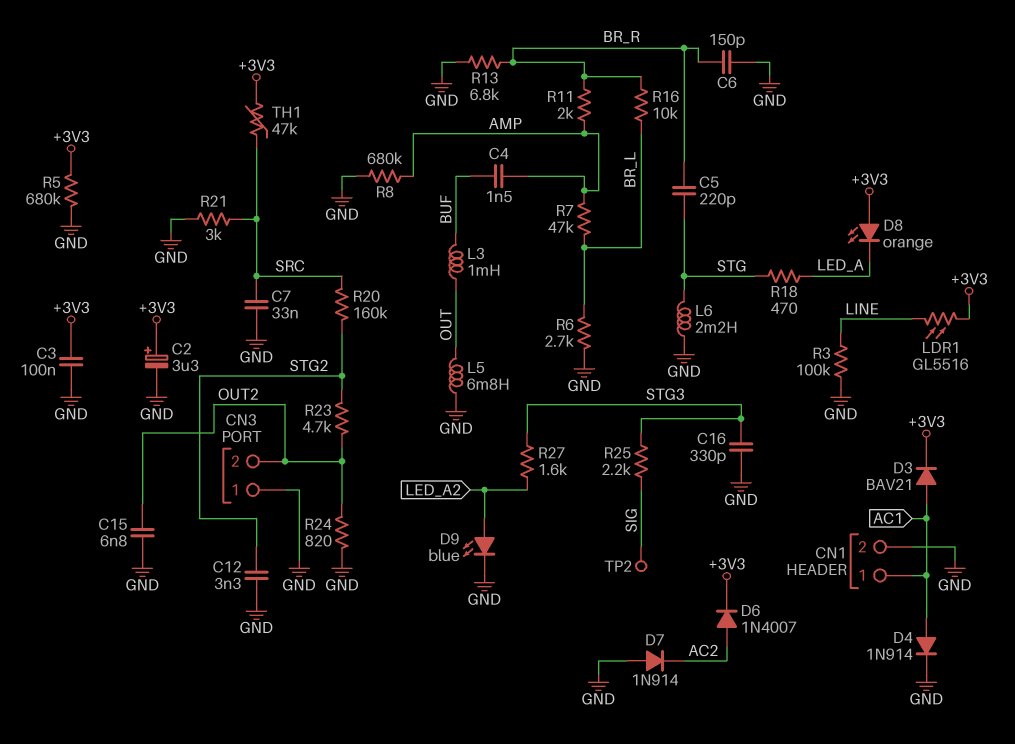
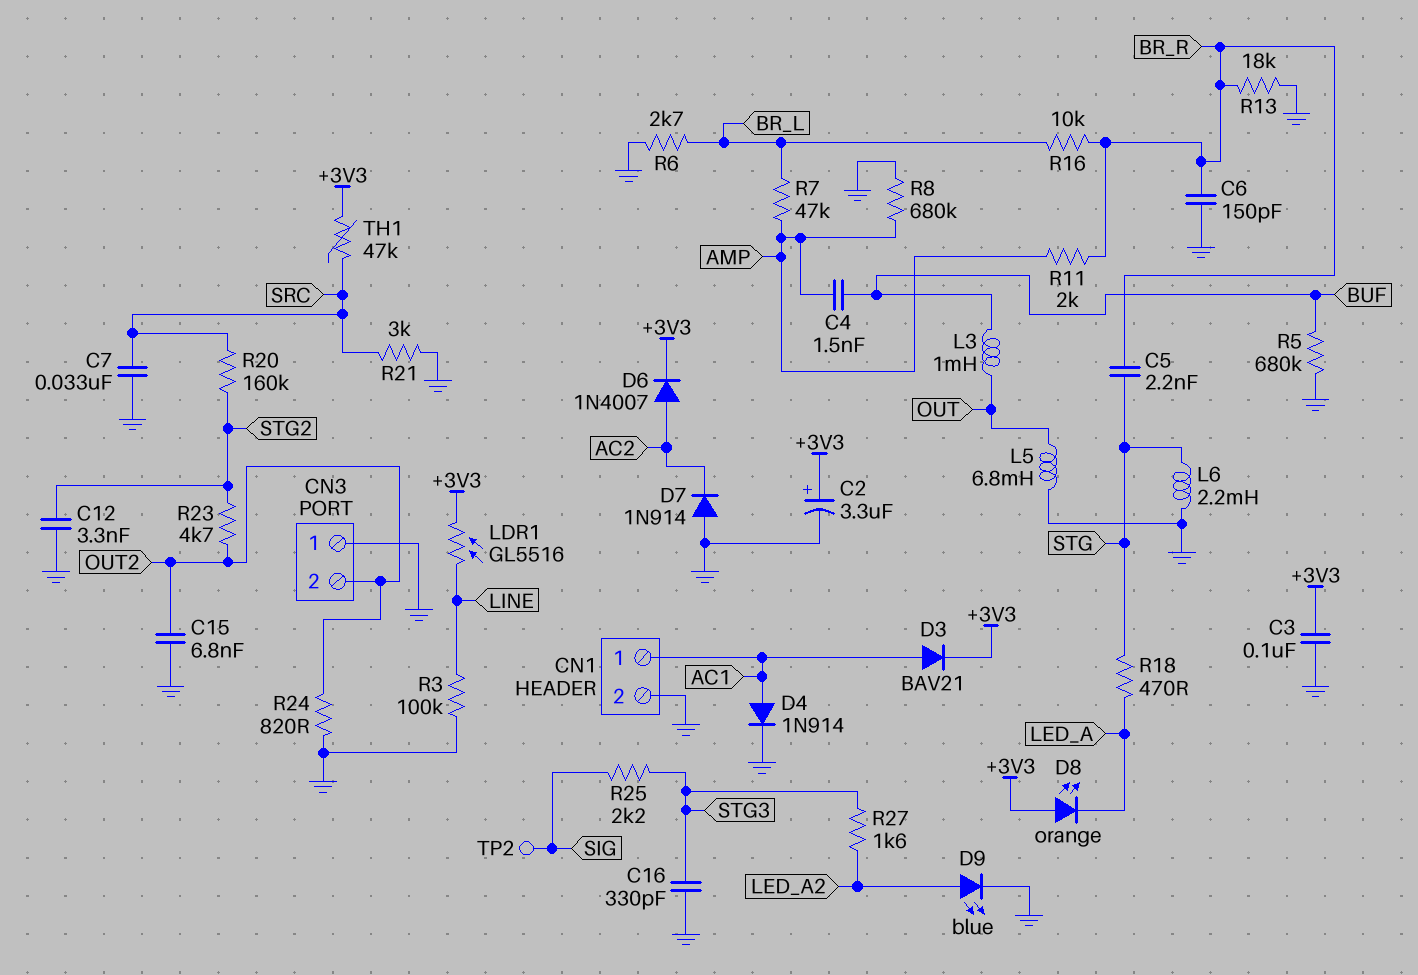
C5: 220pF (BR_R, STG) -> 2.2nF (BR_R, STG)
R5: 680k (+3V3, GND) -> 680k (BUF, GND)
R13: 6.8k (BR_R, GND) -> 18k (BR_R, GND)

